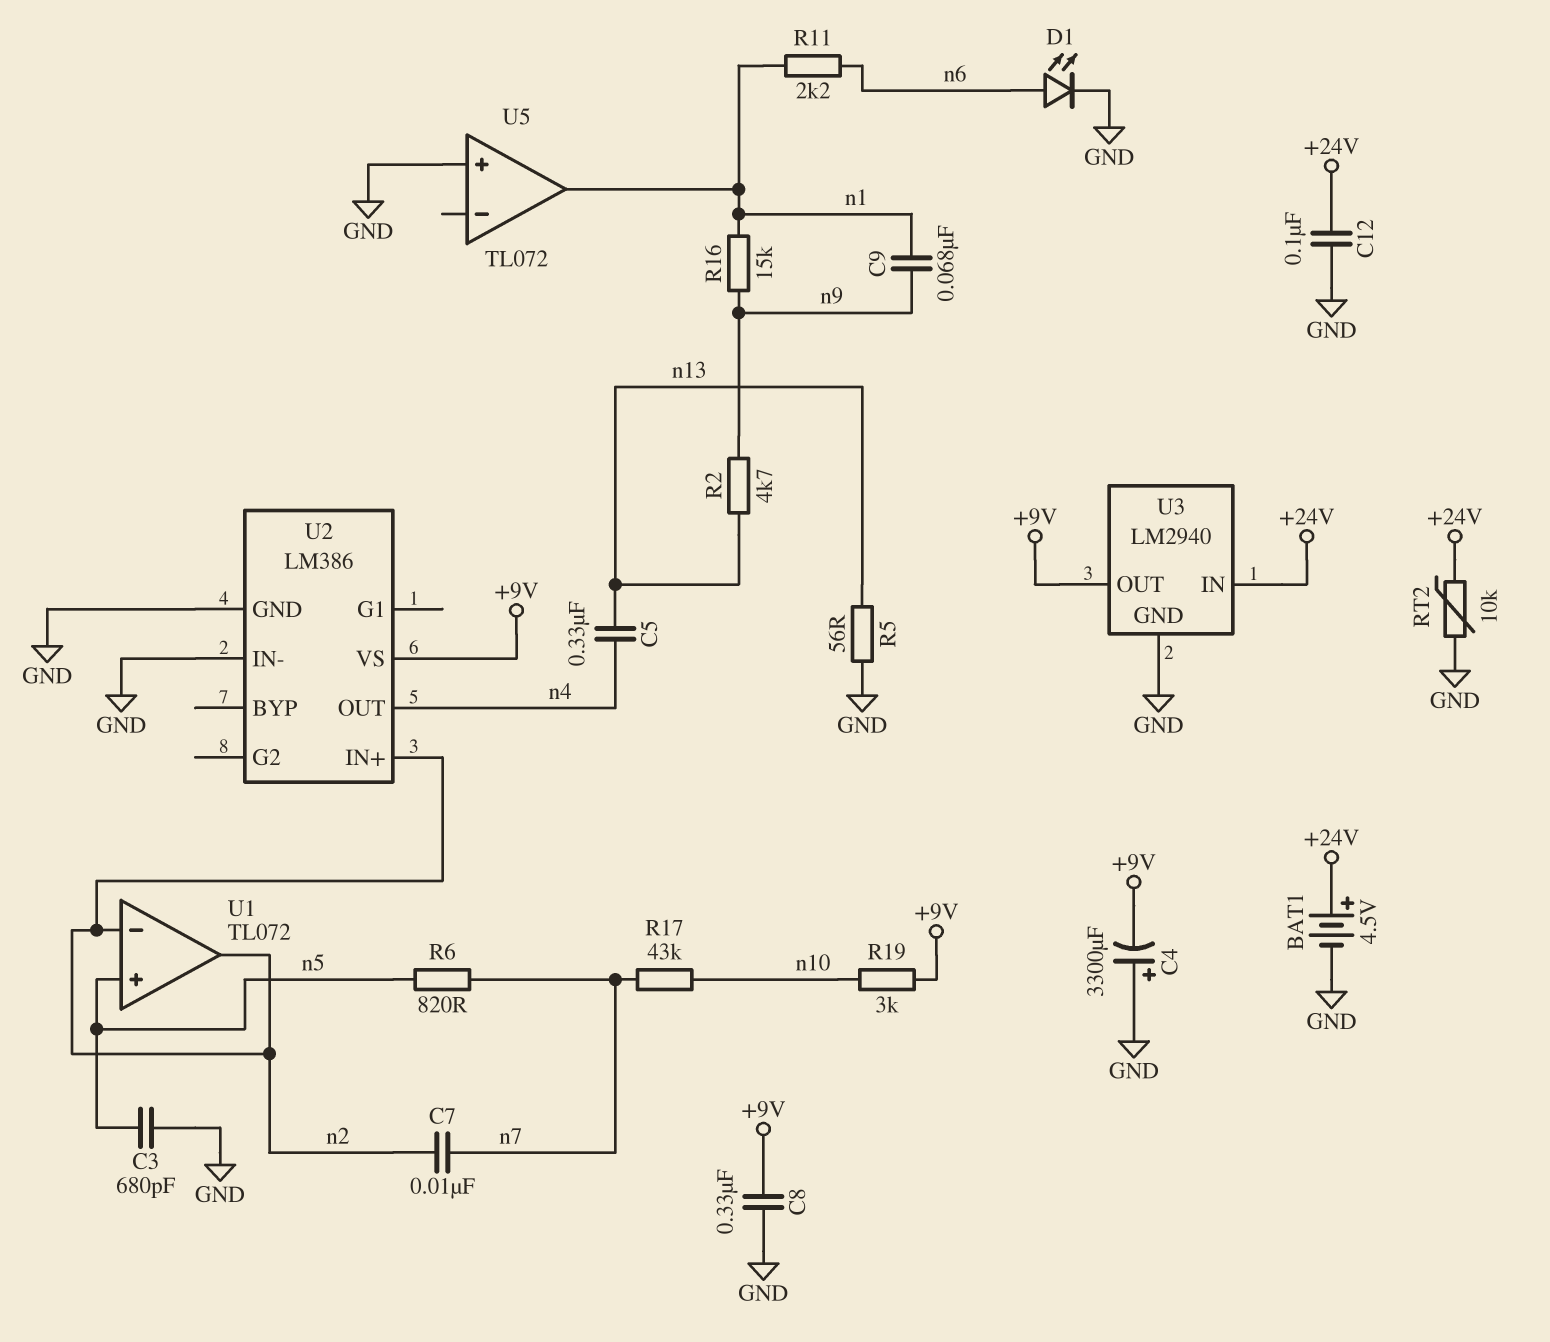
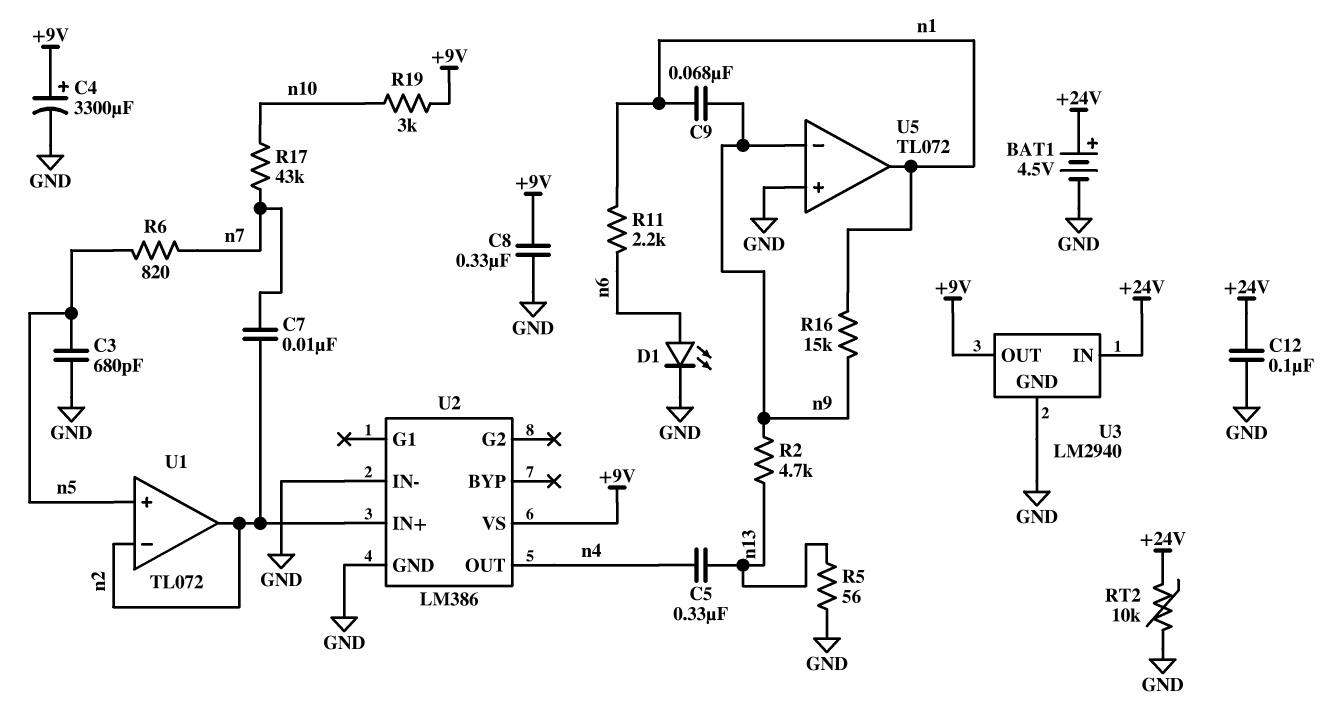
C4: 3300uF (plus GND, minus +9V) -> 3300uF (plus +9V, minus GND)
U5 pin in-: none -> n9

